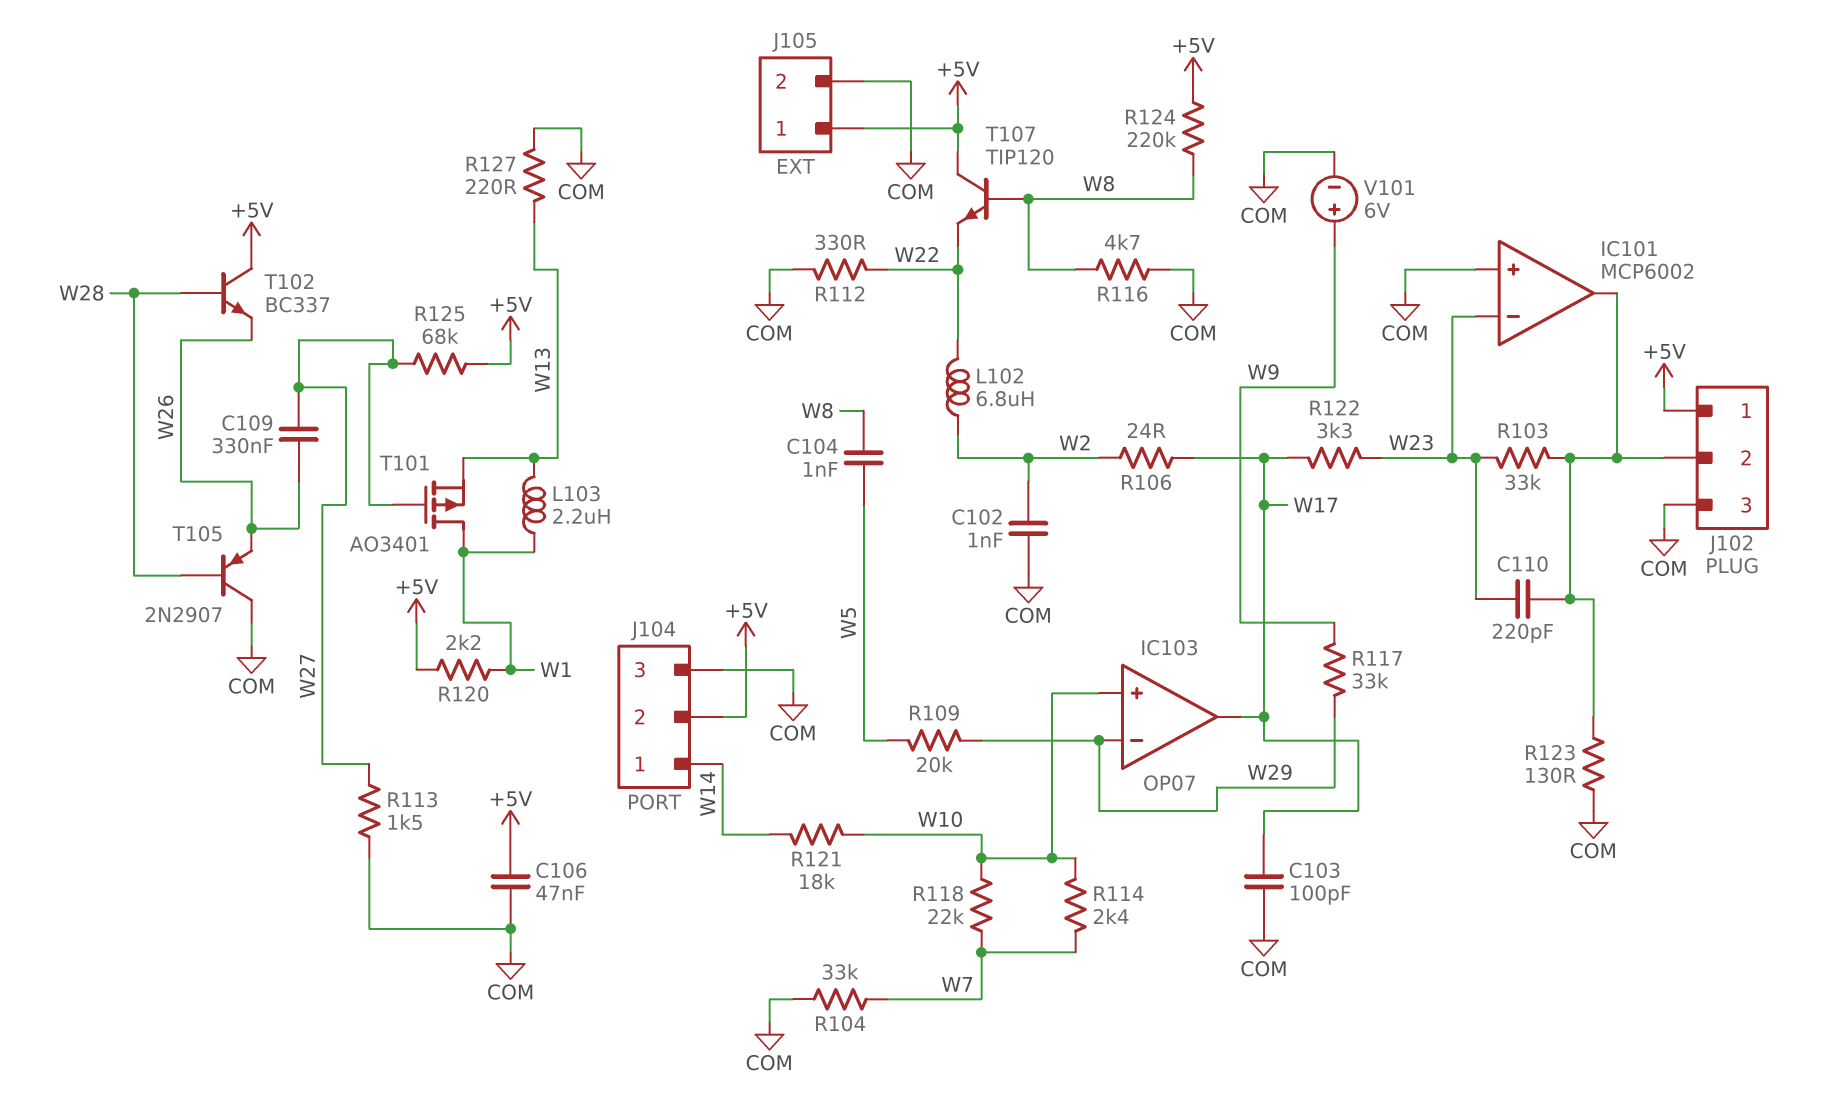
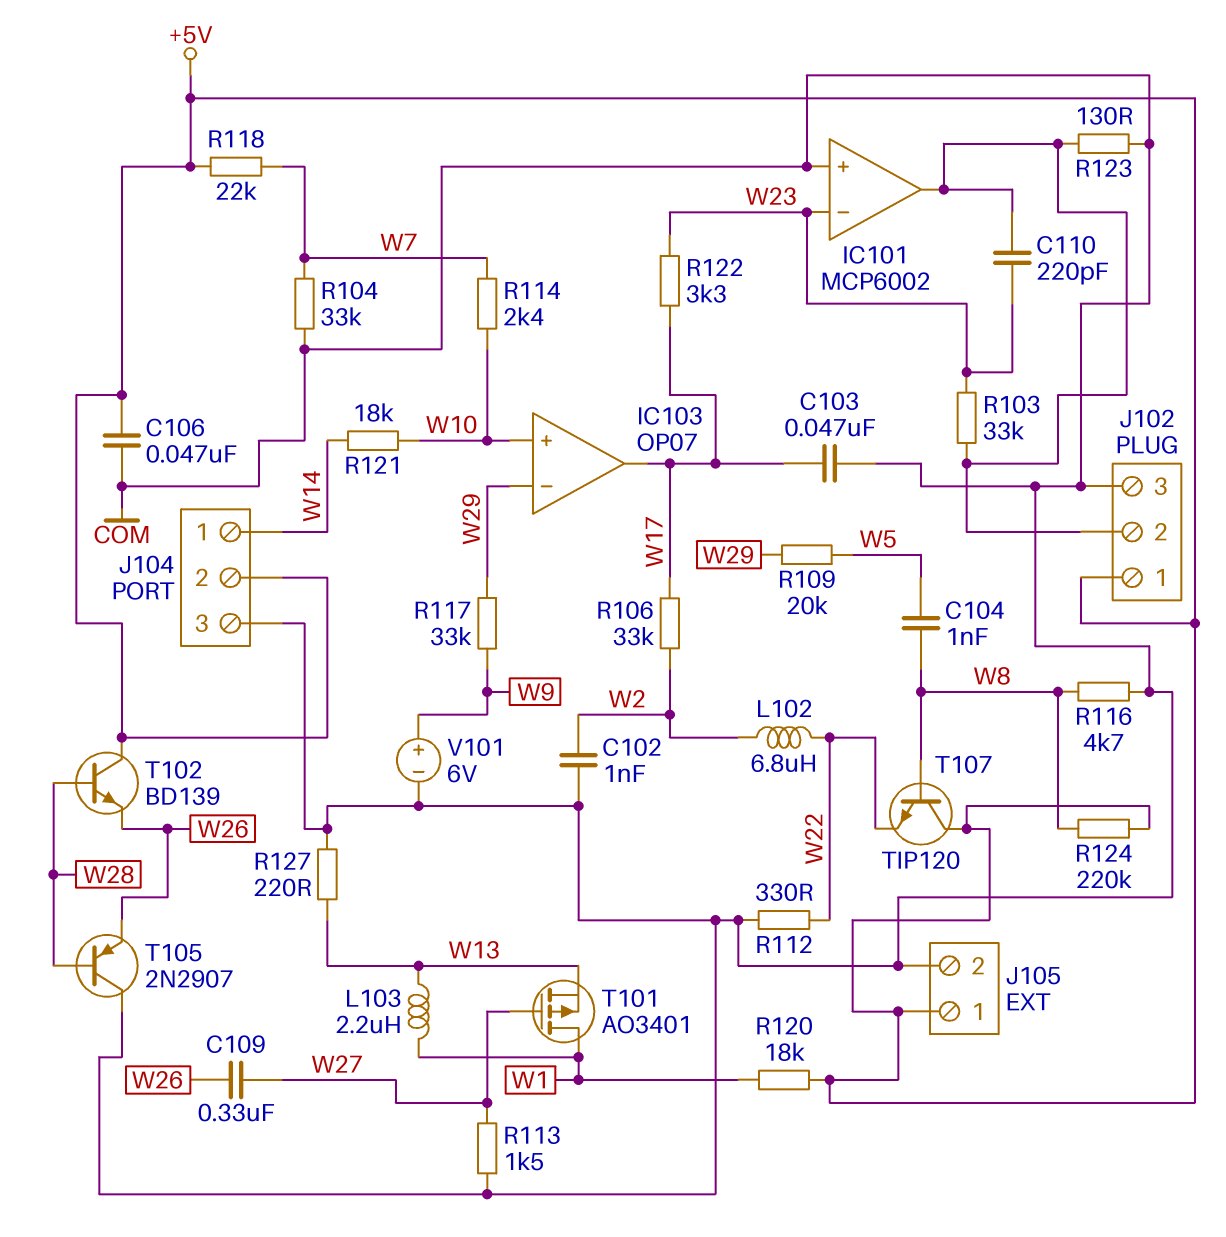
C103: 100pF (COM, W17) -> 47nF (COM, W17)
R106: 24 (W2, W17) -> 33k (W2, W17)
R118: 22k (W7, W10) -> 22k (+5V, W7)
R120: 2.2k (+5V, W1) -> 18k (+5V, W1)
R125: 68k (+5V, W27) -> none
T102: NPN BC337 (B W28, C +5V, E W26) -> NPN BD139 (B W28, C +5V, E W26)

